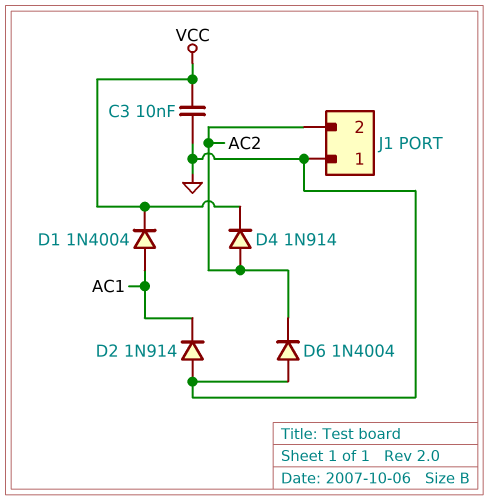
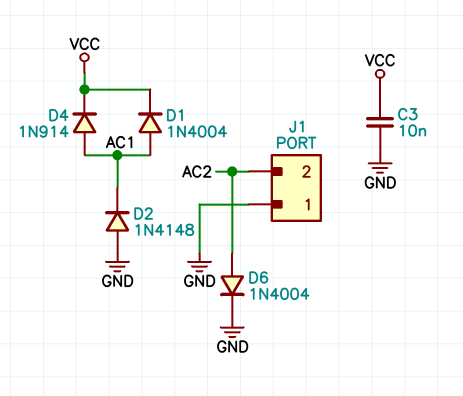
D2: diode 1N914 (A GND, K AC1) -> diode 1N4148 (A GND, K AC1)
D4: diode 1N914 (A AC2, K VCC) -> diode 1N914 (A AC1, K VCC)
D6: diode 1N4004 (A GND, K AC2) -> diode 1N4004 (A AC2, K GND)

